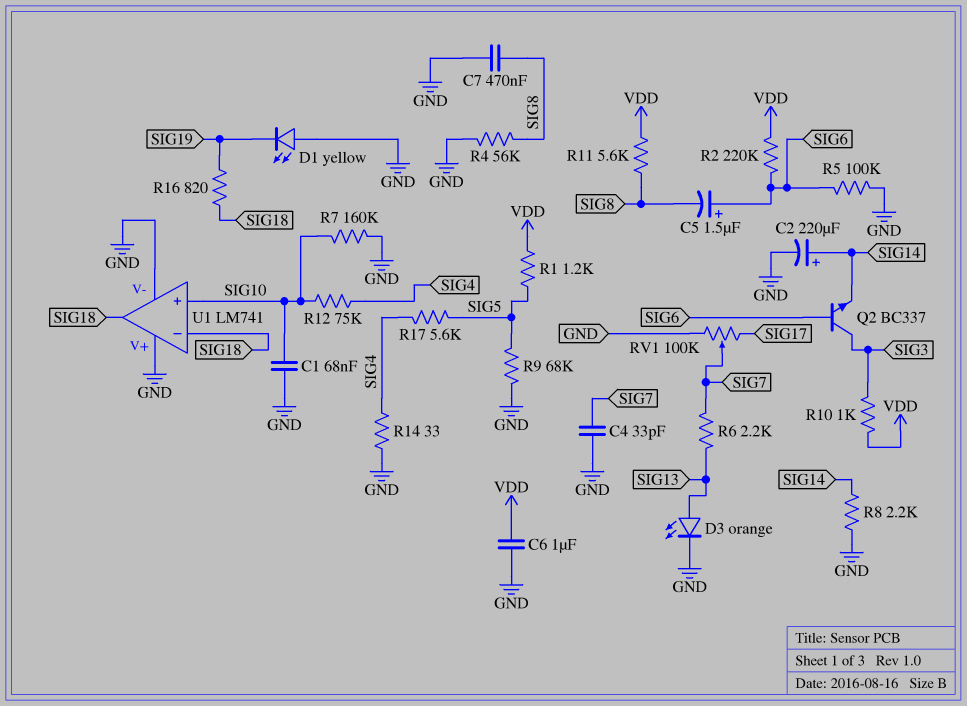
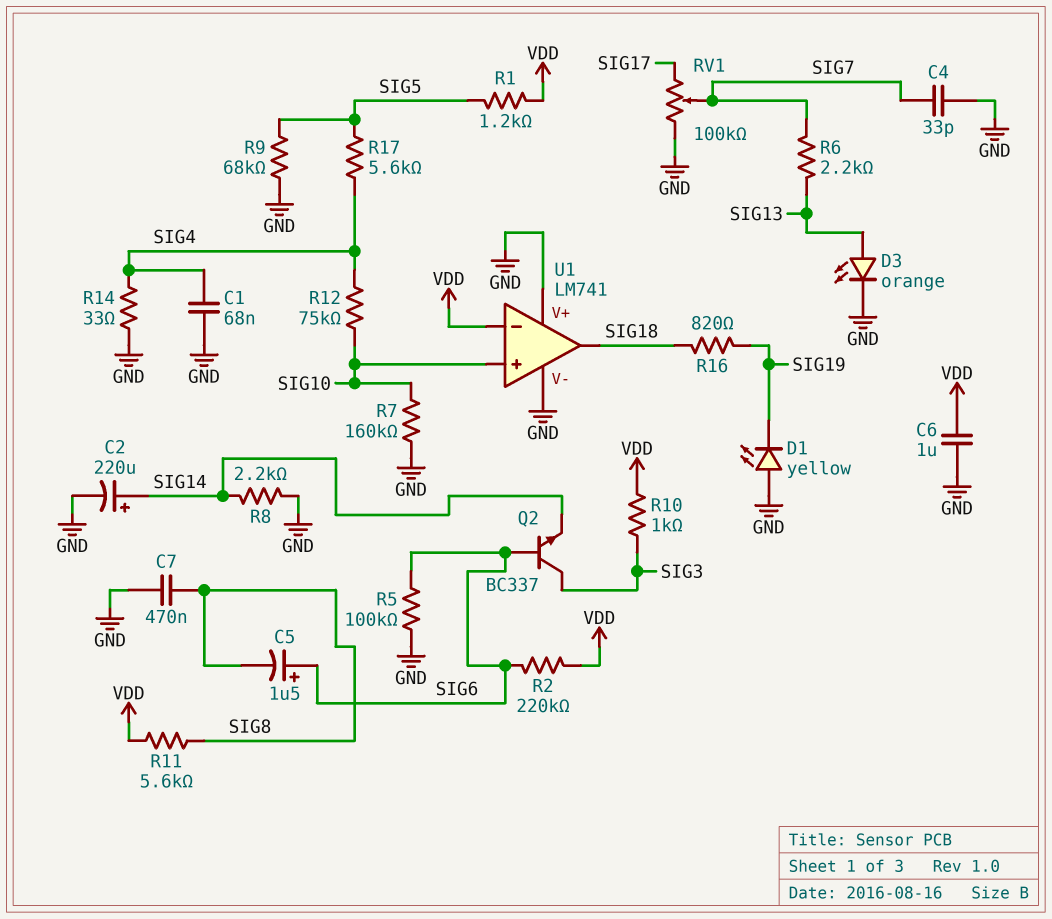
C1: 68nF (GND, SIG10) -> 68nF (GND, SIG4)
R4: 56k (GND, SIG8) -> none
U1 pin in-: SIG18 -> VDD

